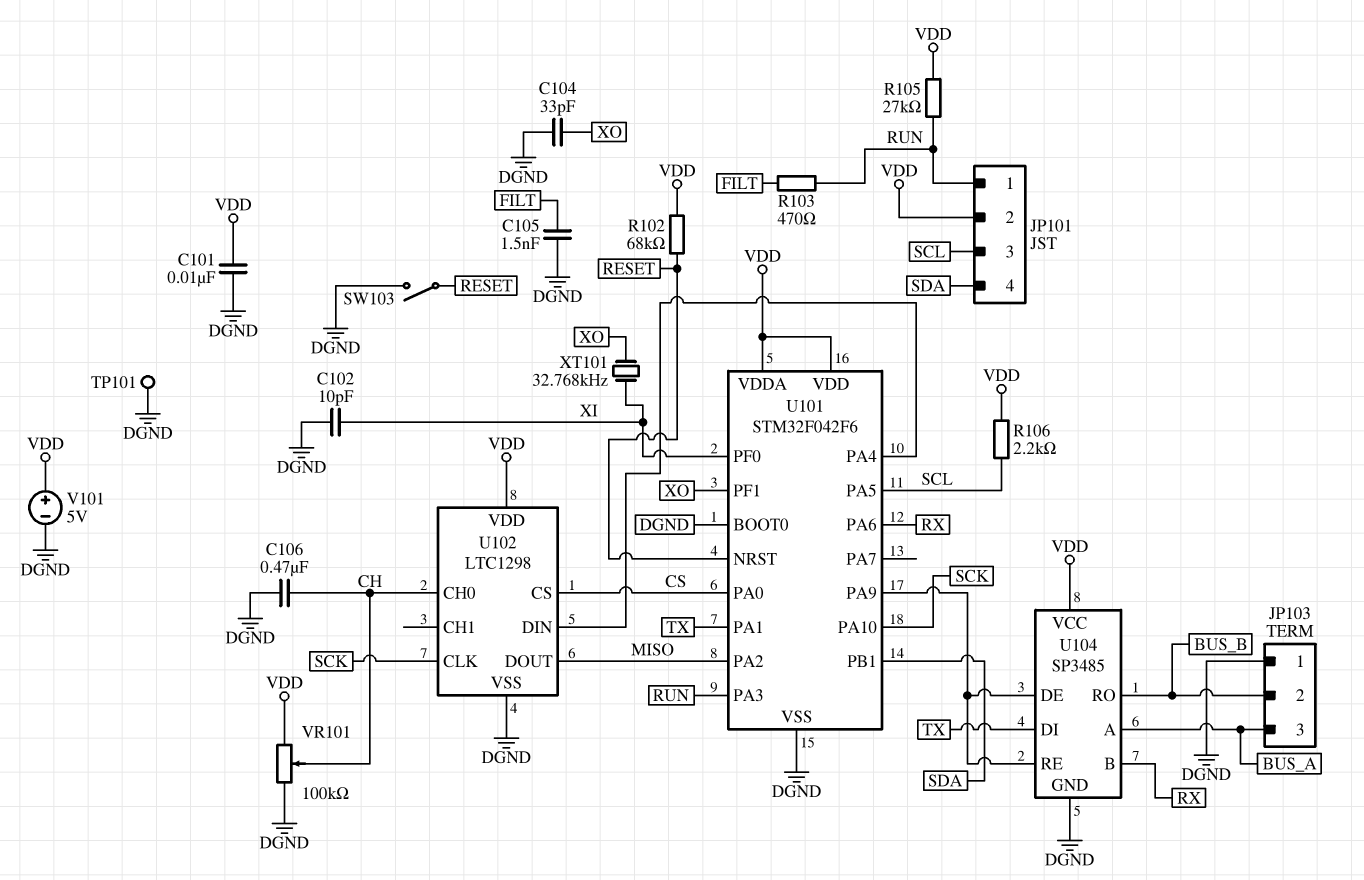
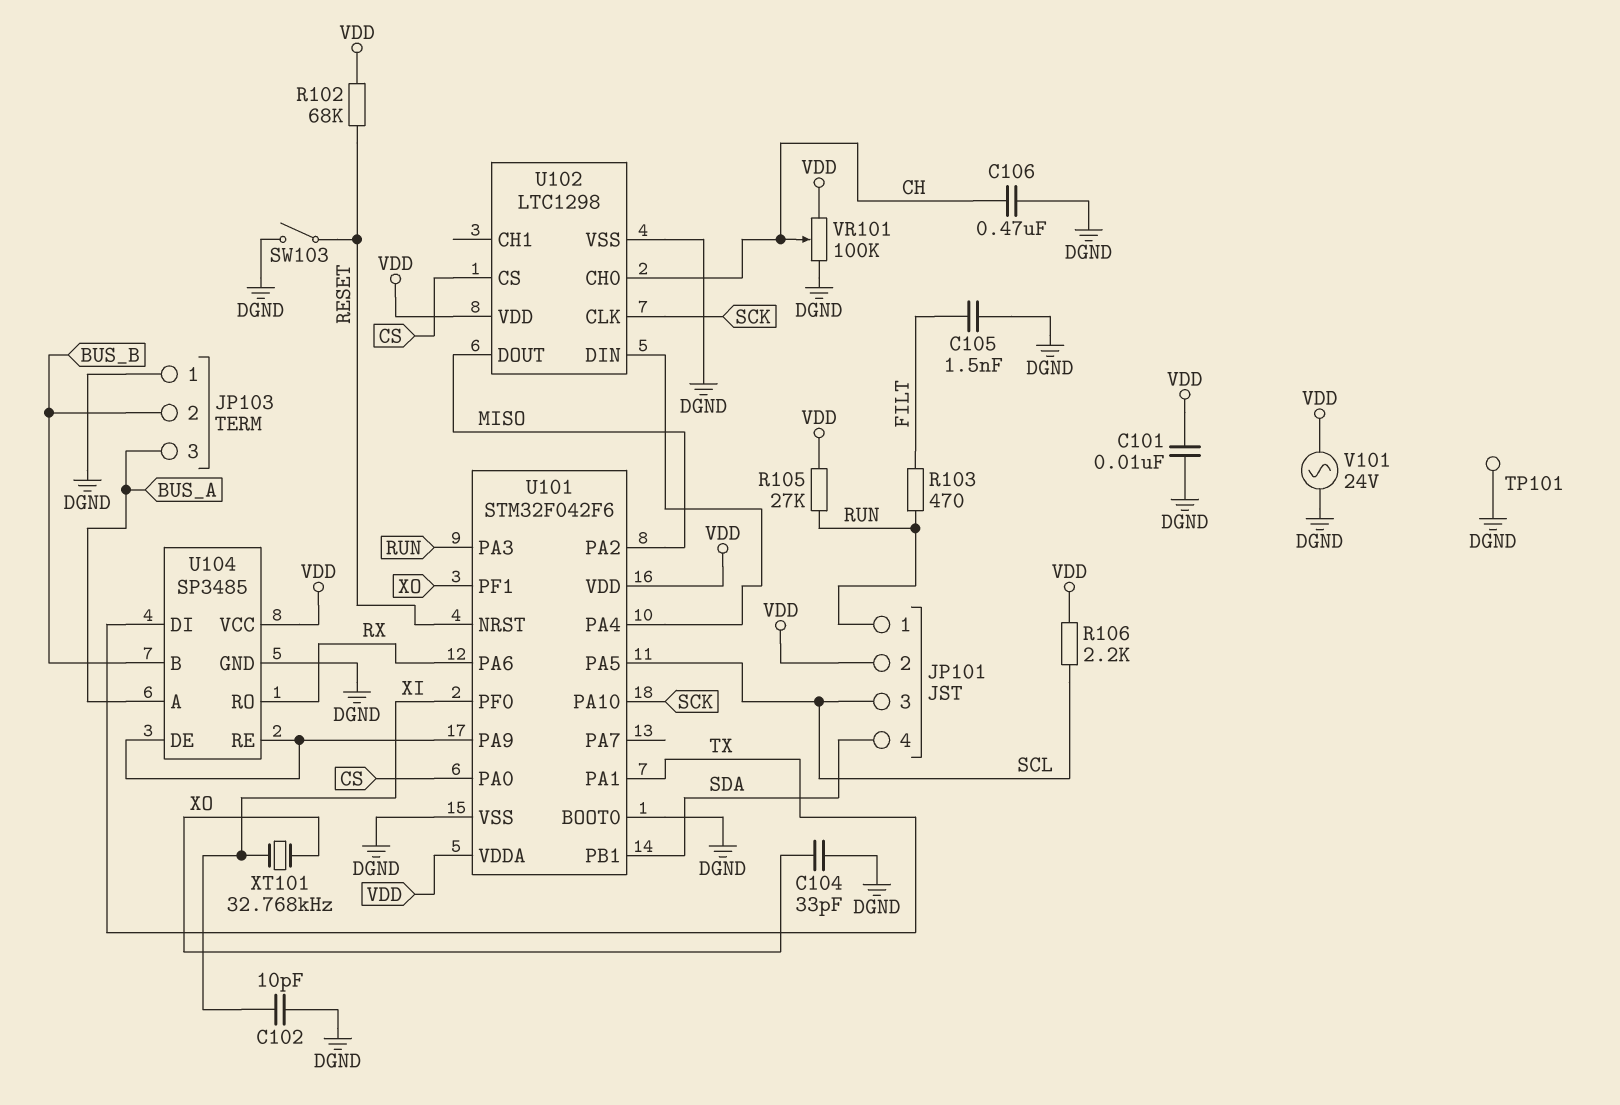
U104 pin B: RX -> BUS_B
U104 pin RO: BUS_B -> RX
V101: 5V (plus VDD, minus DGND) -> AC 24V (DGND, VDD)

